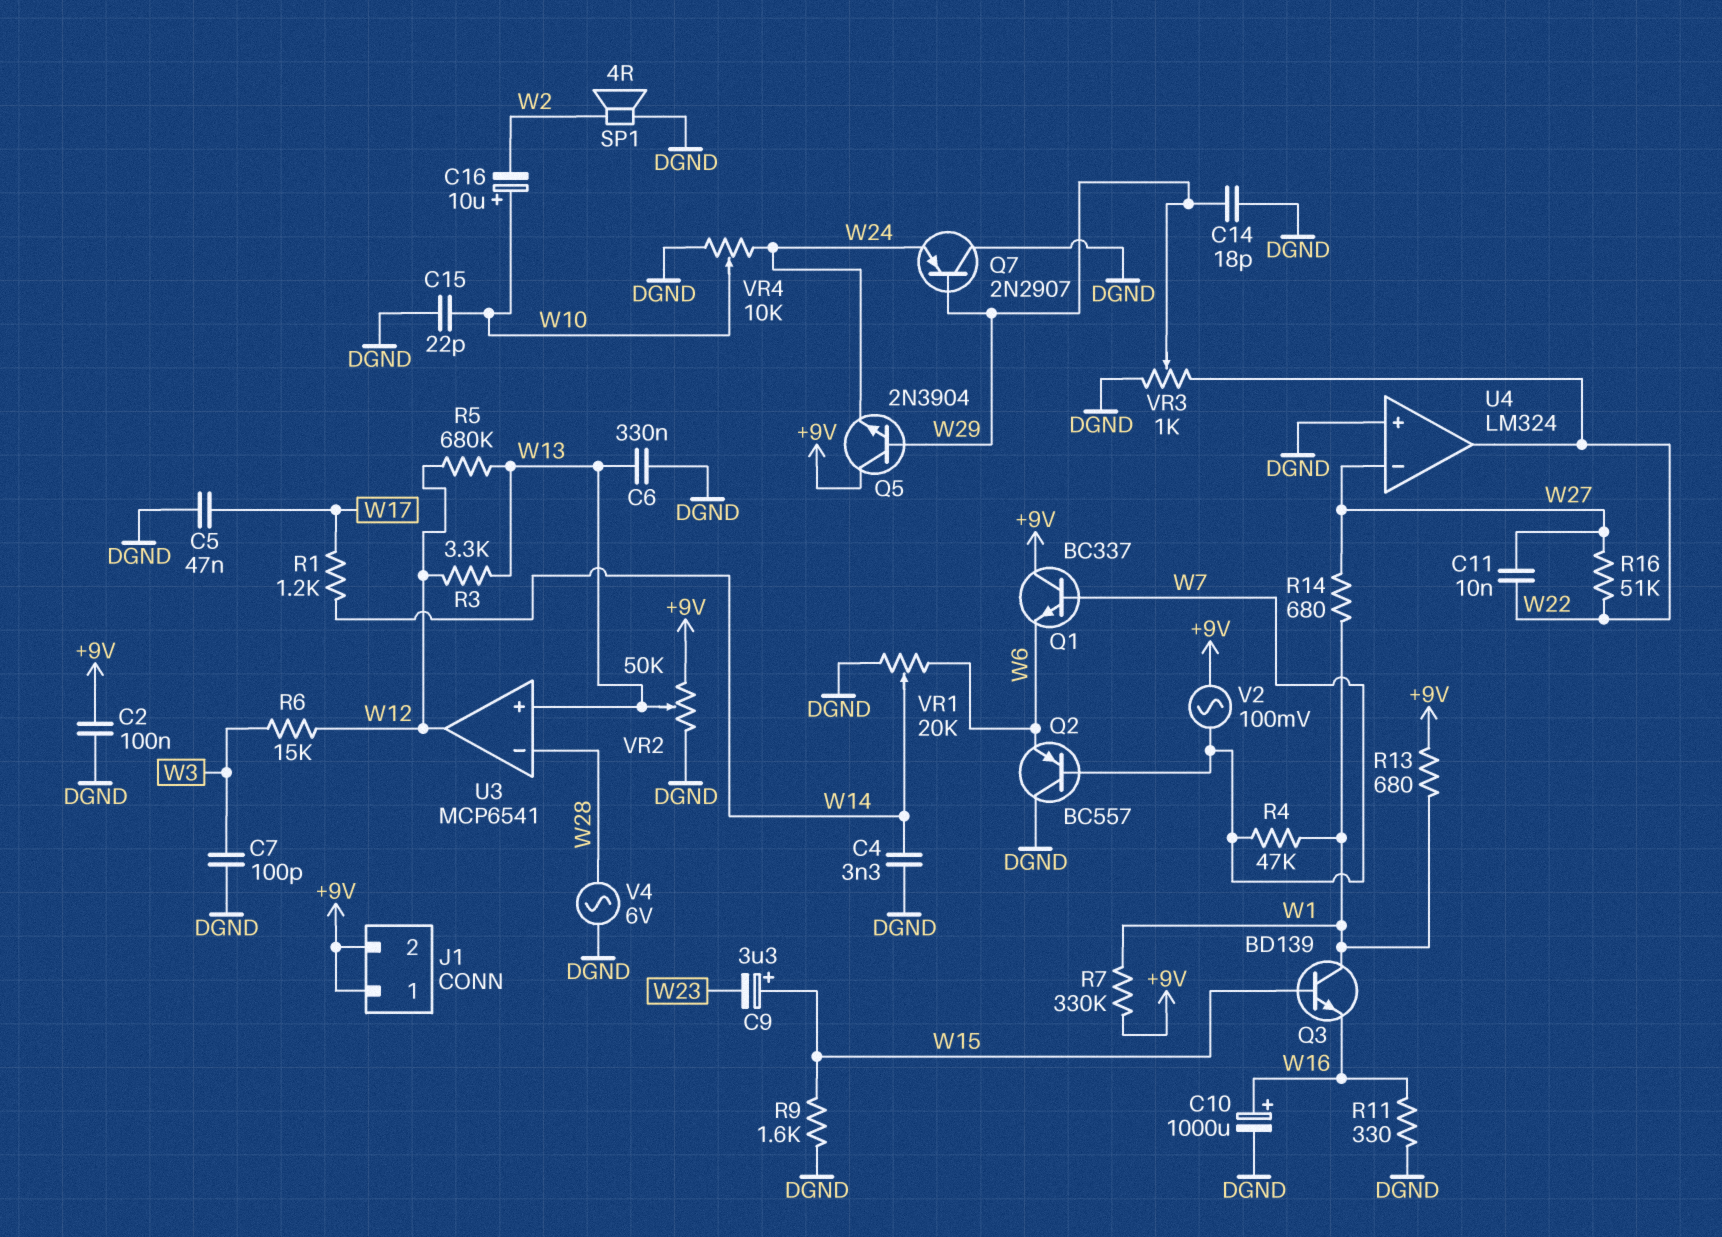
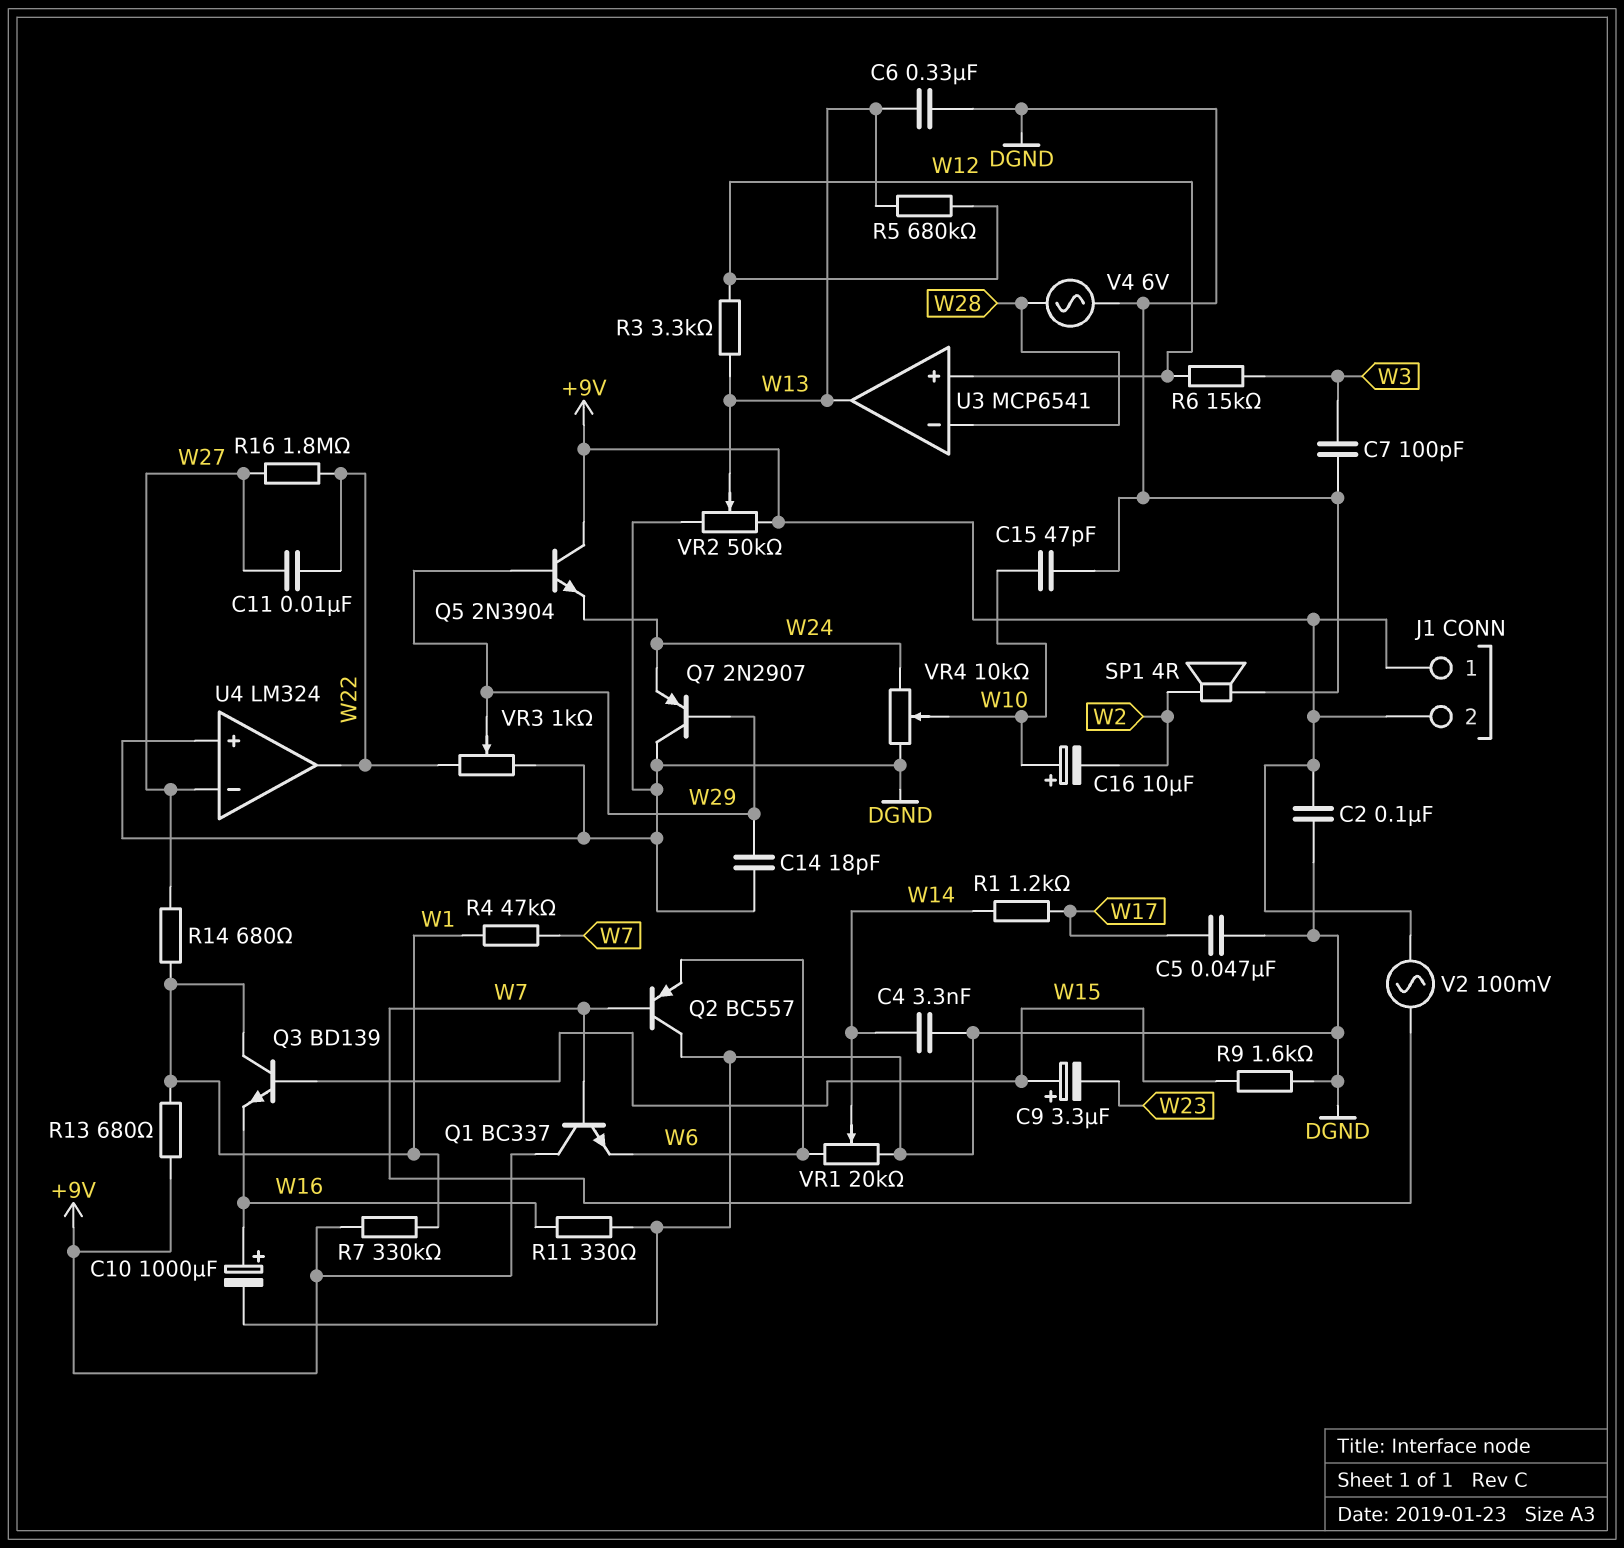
C15: 22pF (DGND, W10) -> 47pF (DGND, W10)
R16: 51k (W22, W27) -> 1.8M (W22, W27)
U3 pin in+: W13 -> W12
U3 pin out: W12 -> W13

